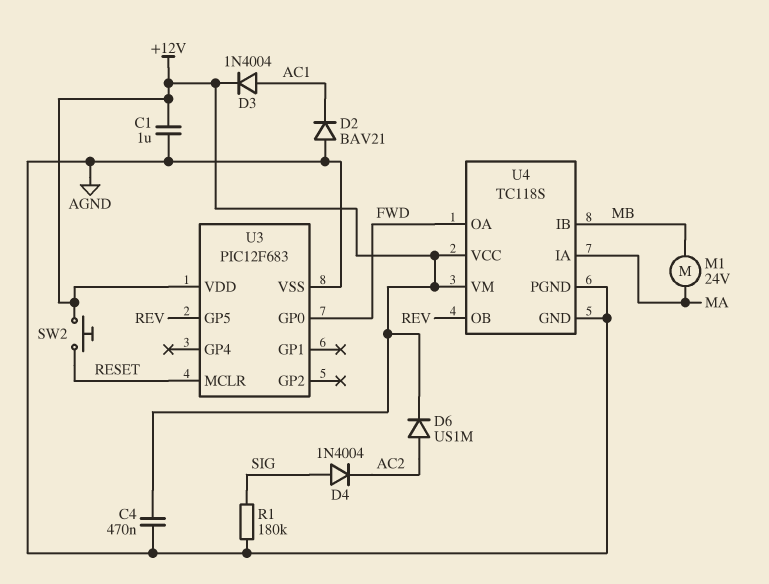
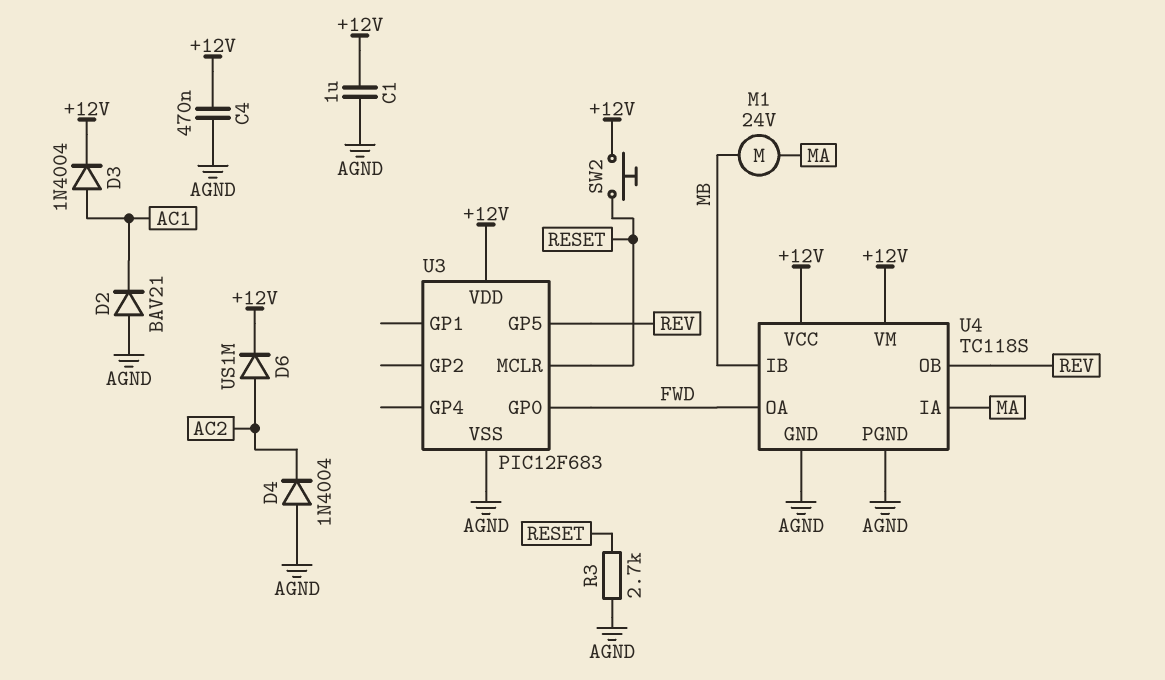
D4: diode 1N4004 (A SIG, K AC2) -> diode 1N4004 (A AGND, K AC2)
R1: 180k (AGND, SIG) -> none
R3: none -> 2.7k (AGND, RESET)

